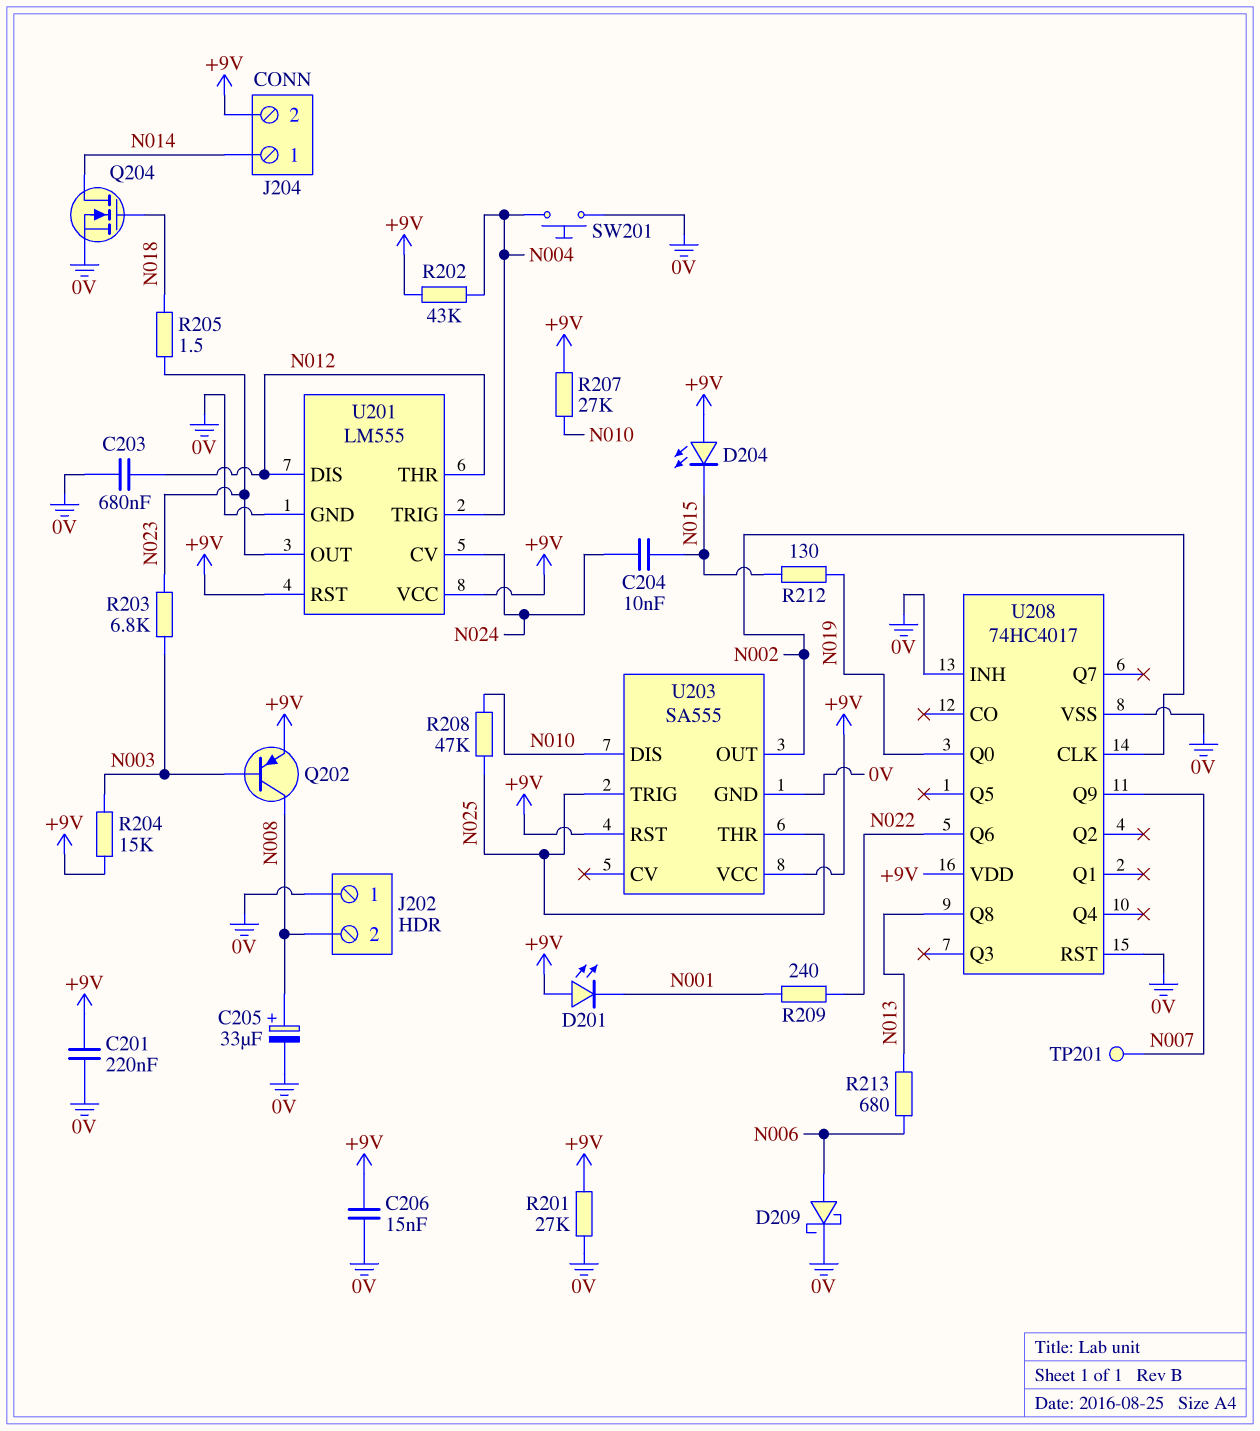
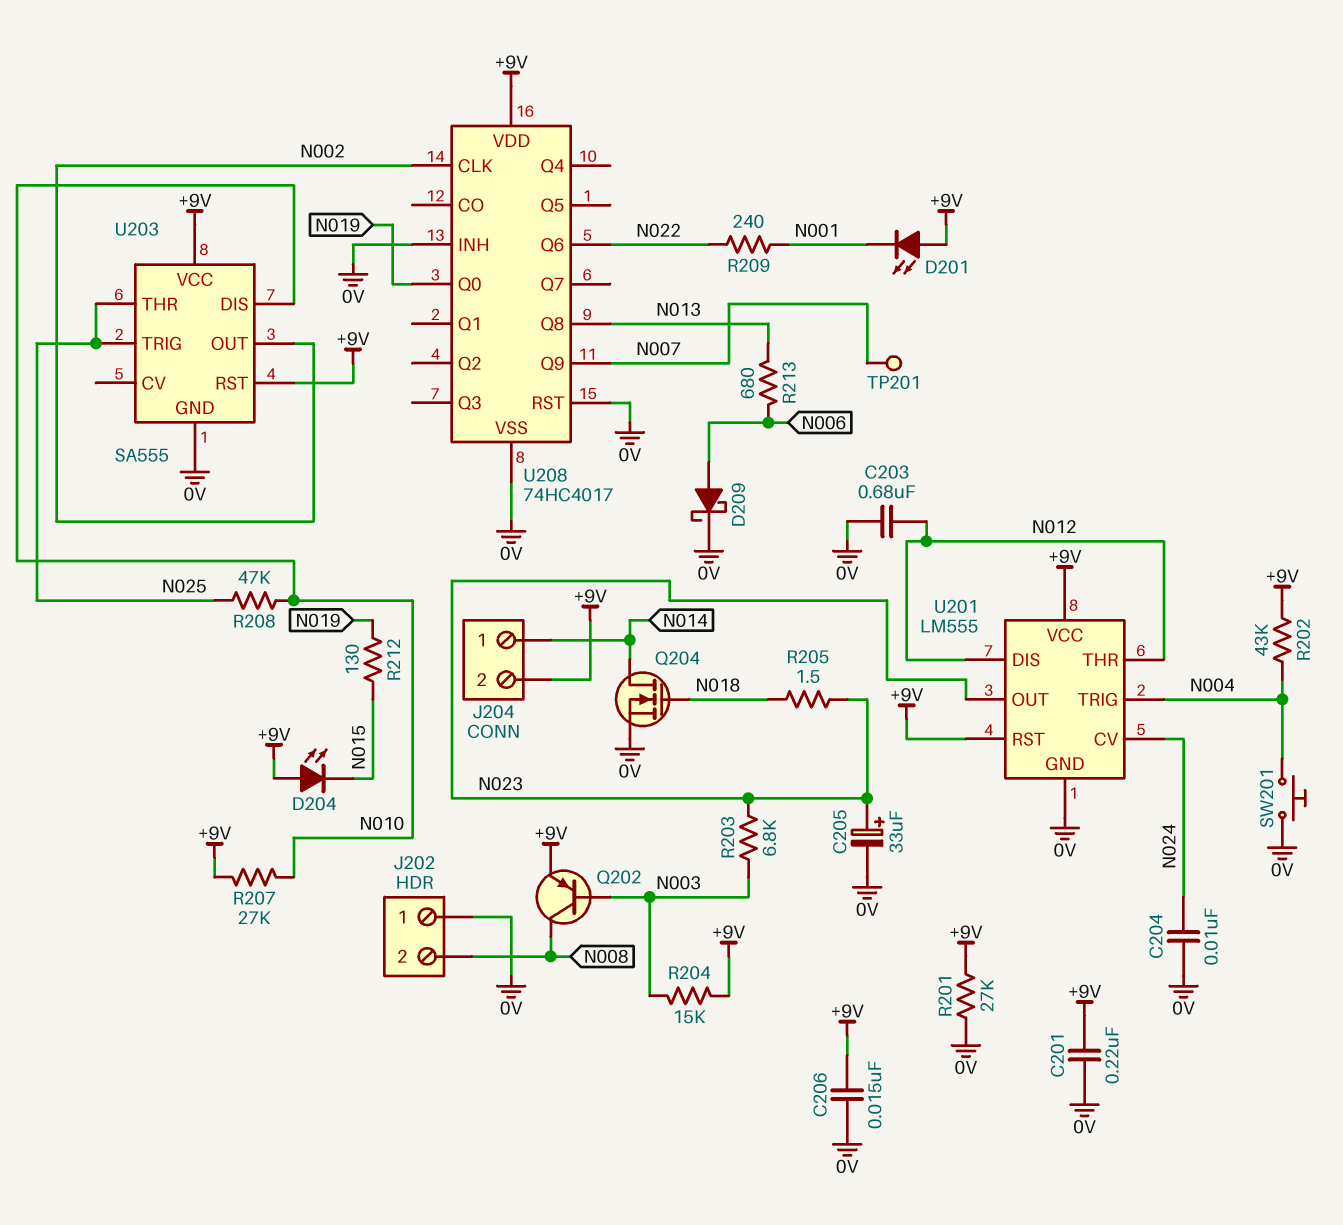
C204: 10nF (N015, N024) -> 10nF (0V, N024)
C205: 33uF (plus N008, minus 0V) -> 33uF (plus N023, minus 0V)

